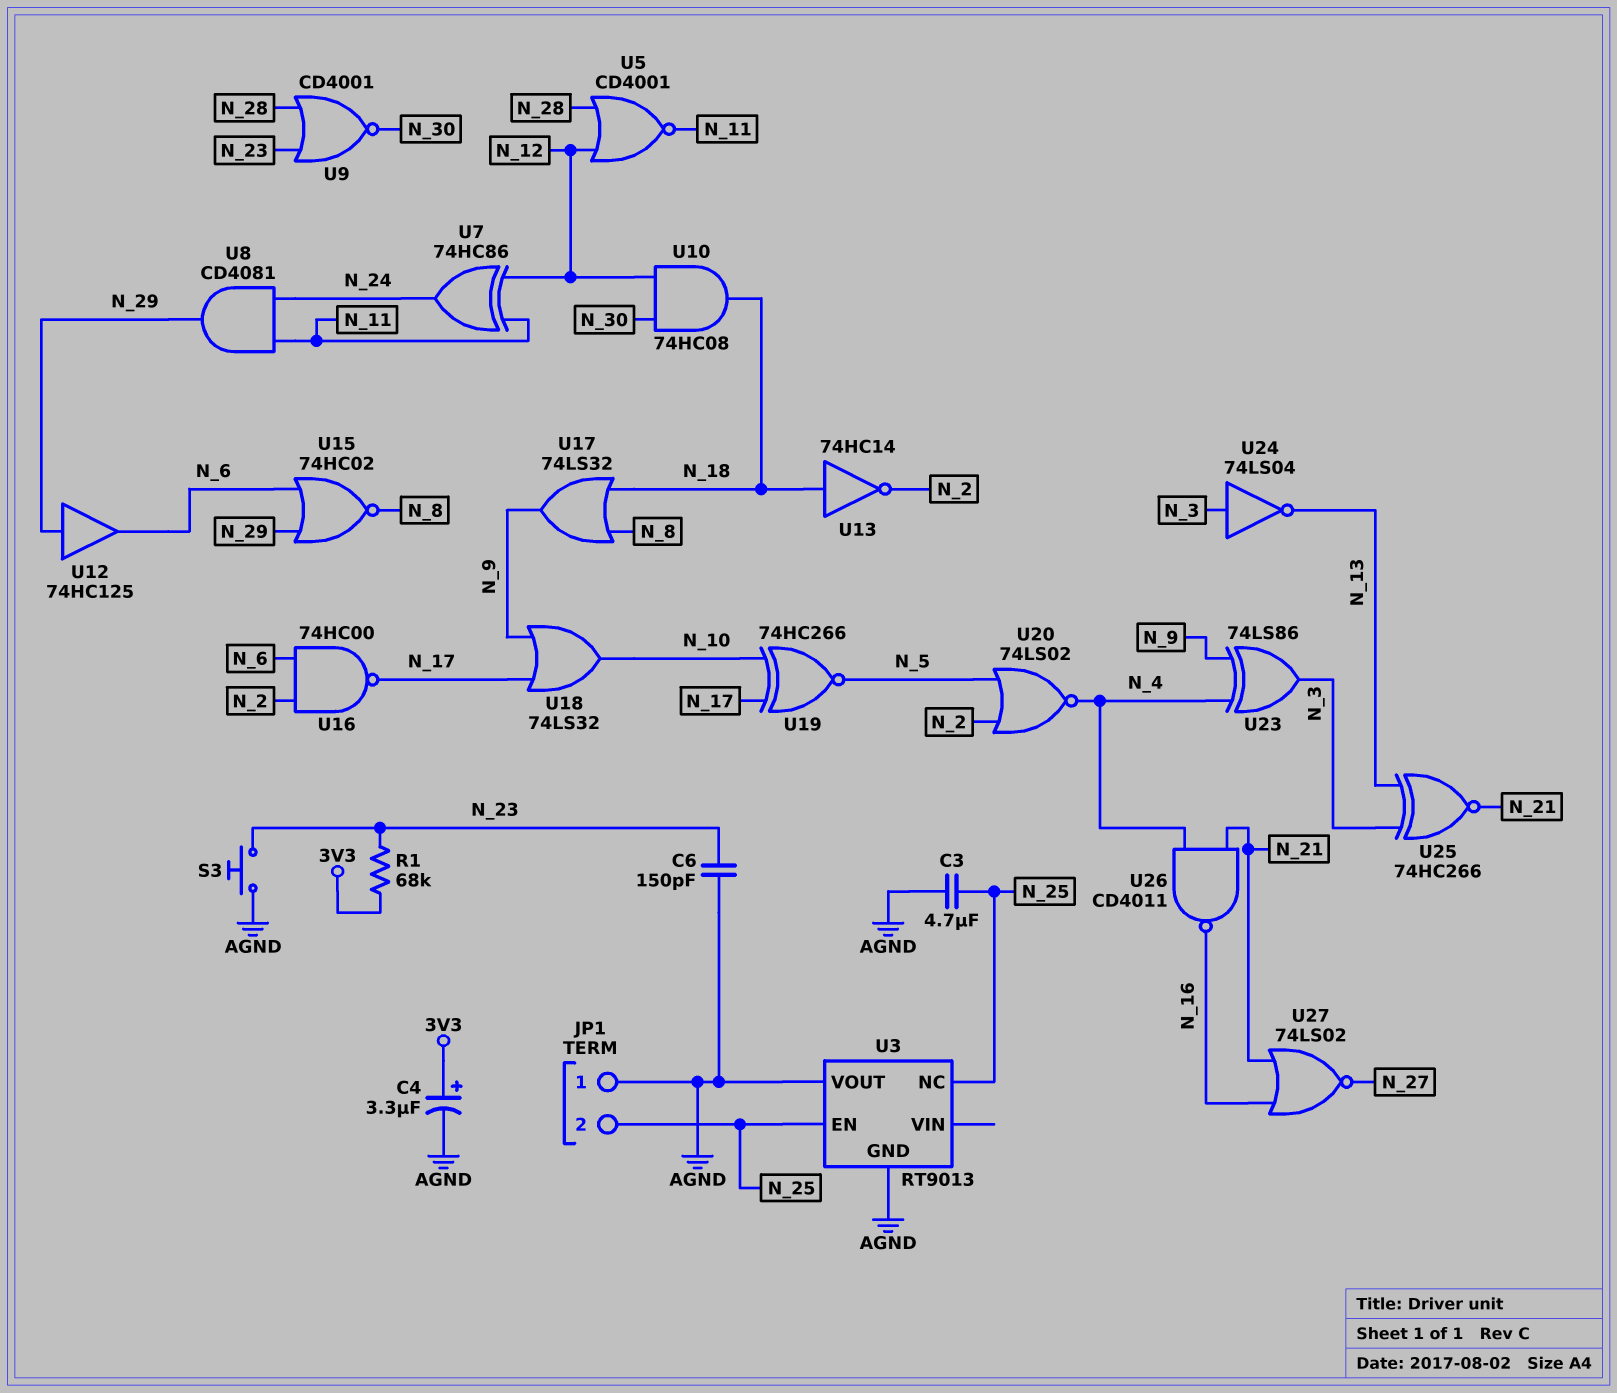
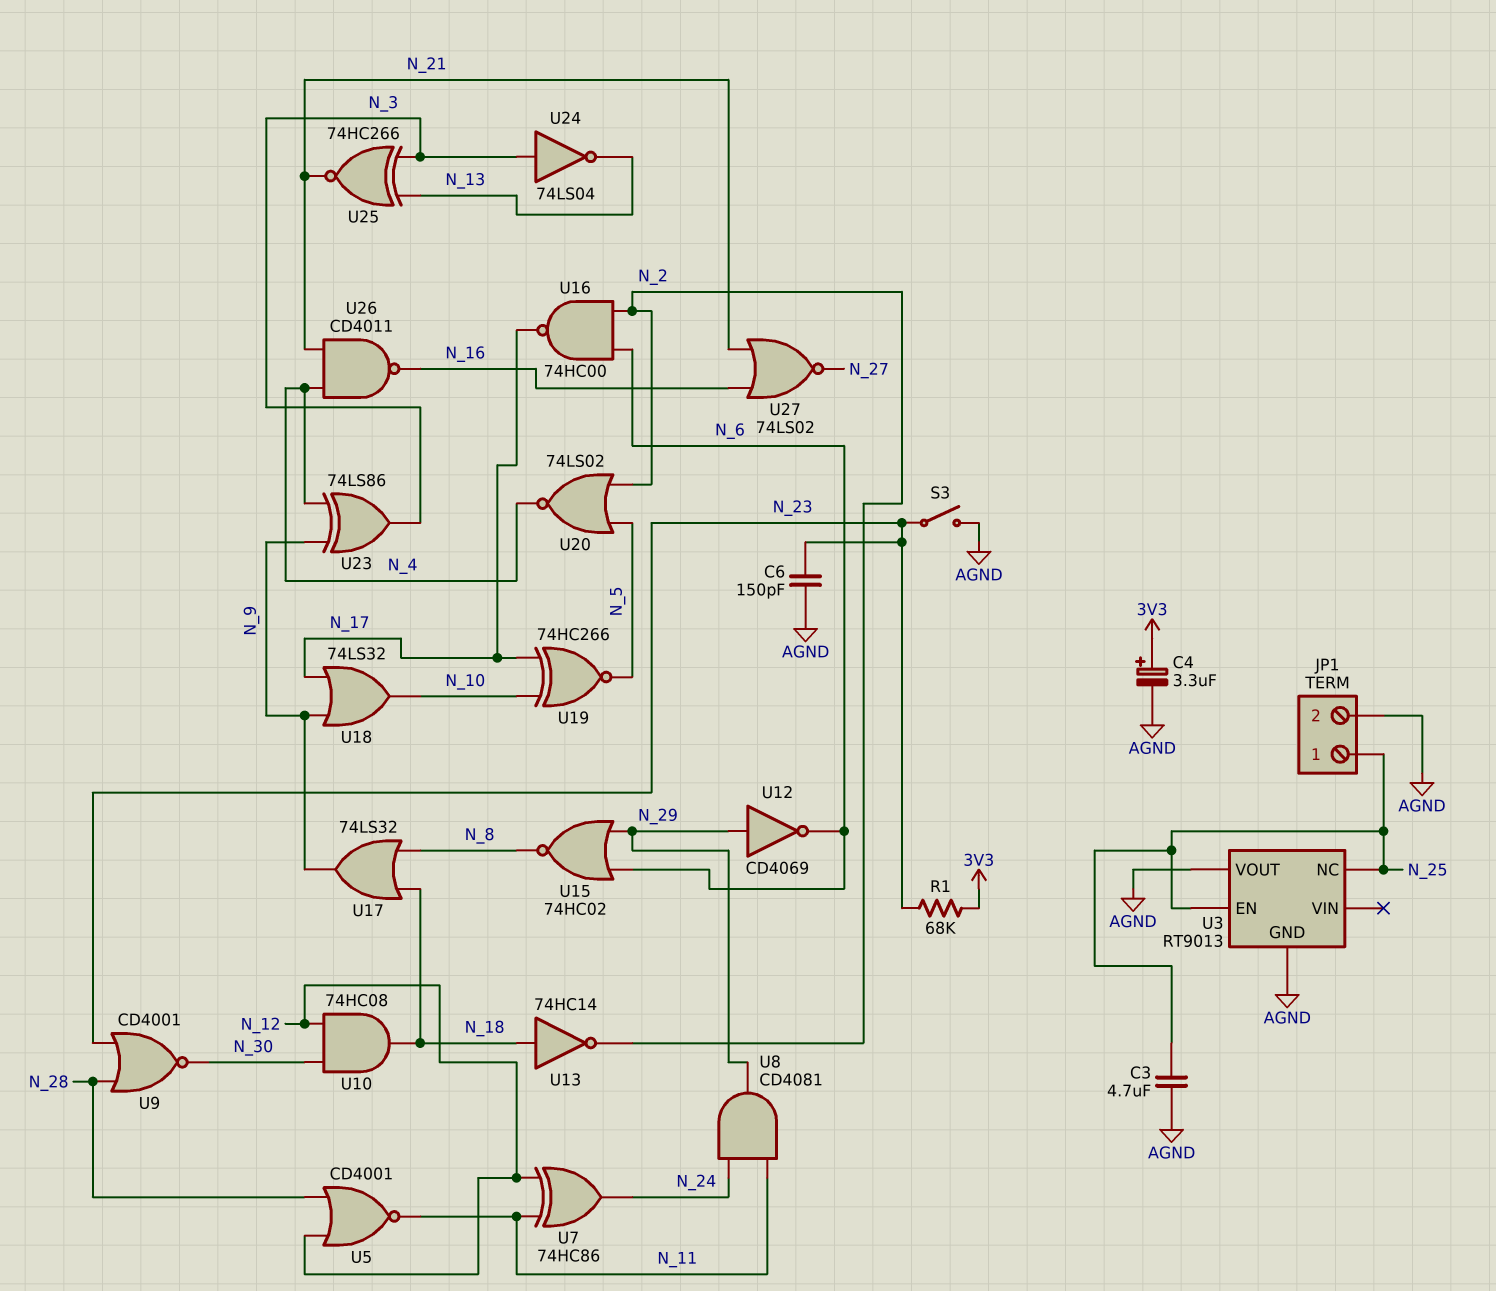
JP1 pin 1: AGND -> N_25
JP1 pin 2: N_25 -> AGND
S3: button (AGND, N_23) -> switch (AGND, N_23)
U12: buffer 74HC125 (in N_29, out N_6) -> NOT CD4069 (in N_29, out N_6)

